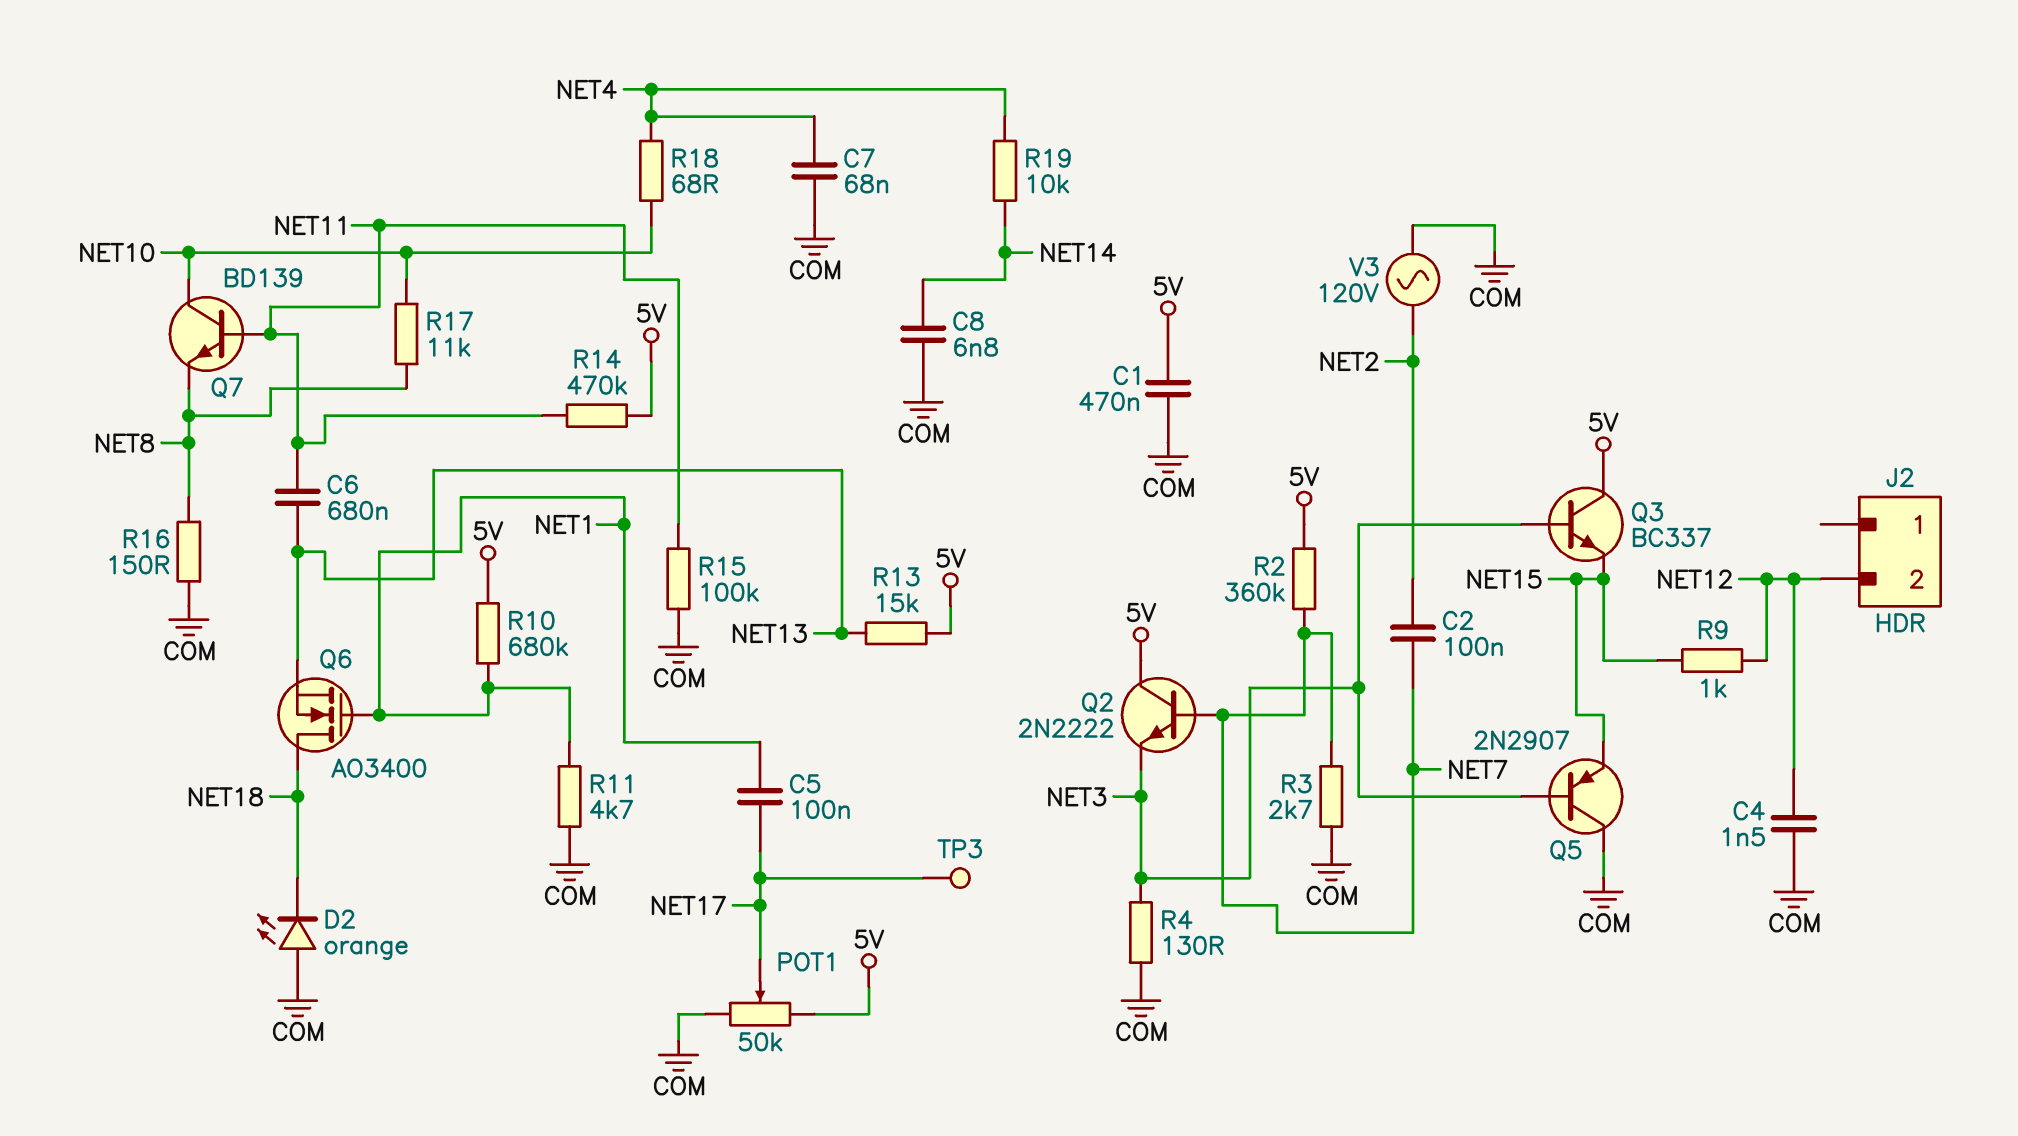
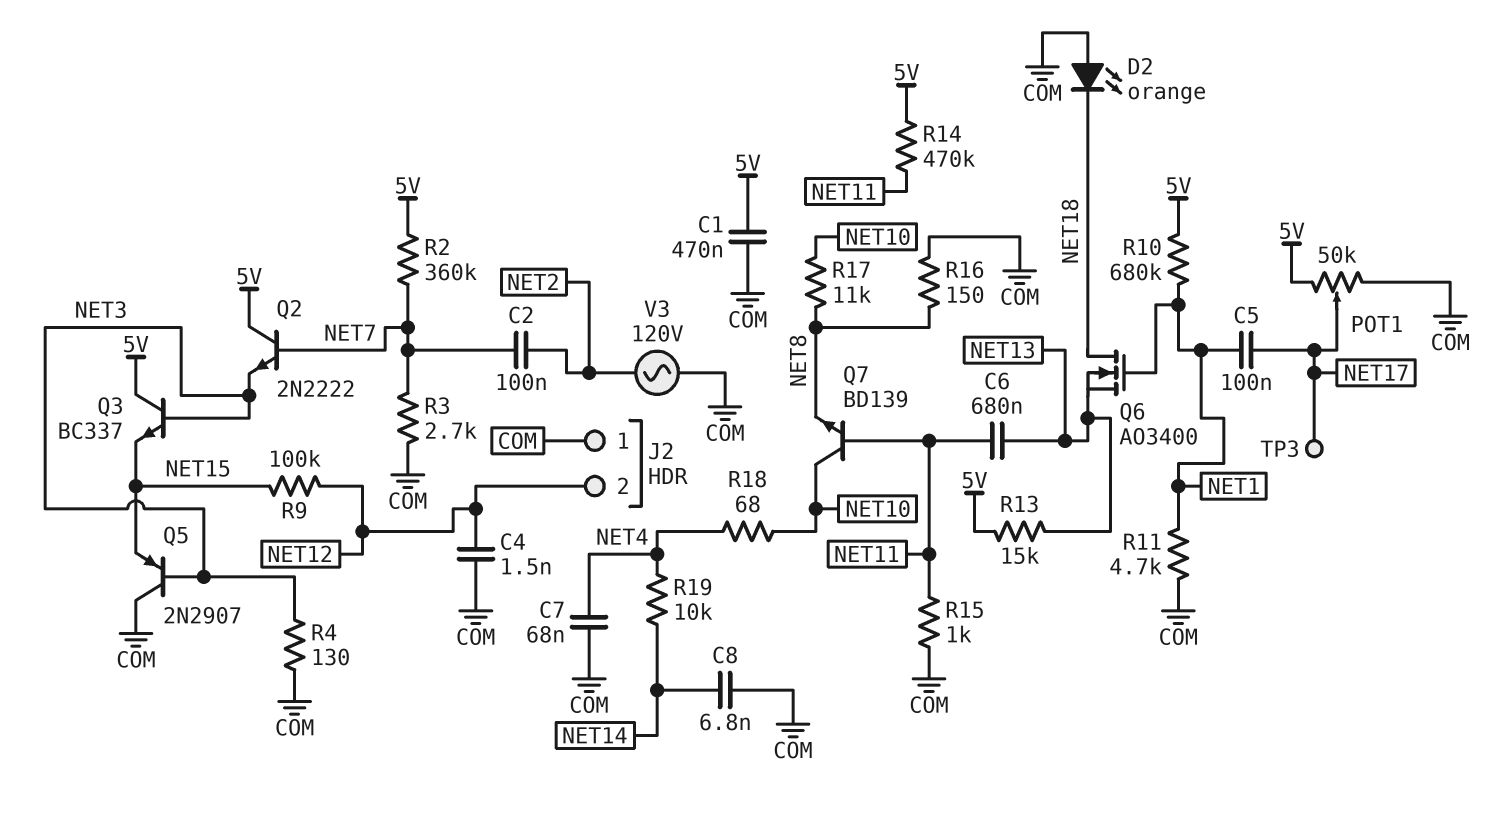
J2 pin 1: none -> COM
R9: 1k (NET12, NET15) -> 100k (NET12, NET15)
R15: 100k (COM, NET11) -> 1k (COM, NET11)

